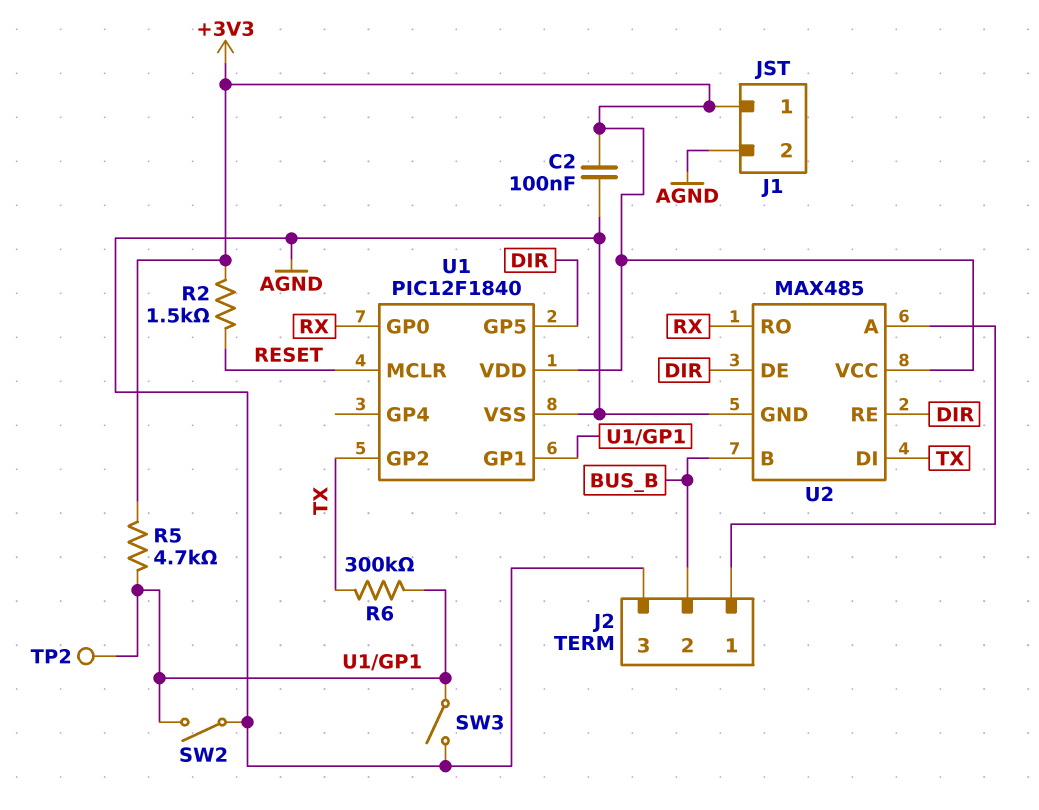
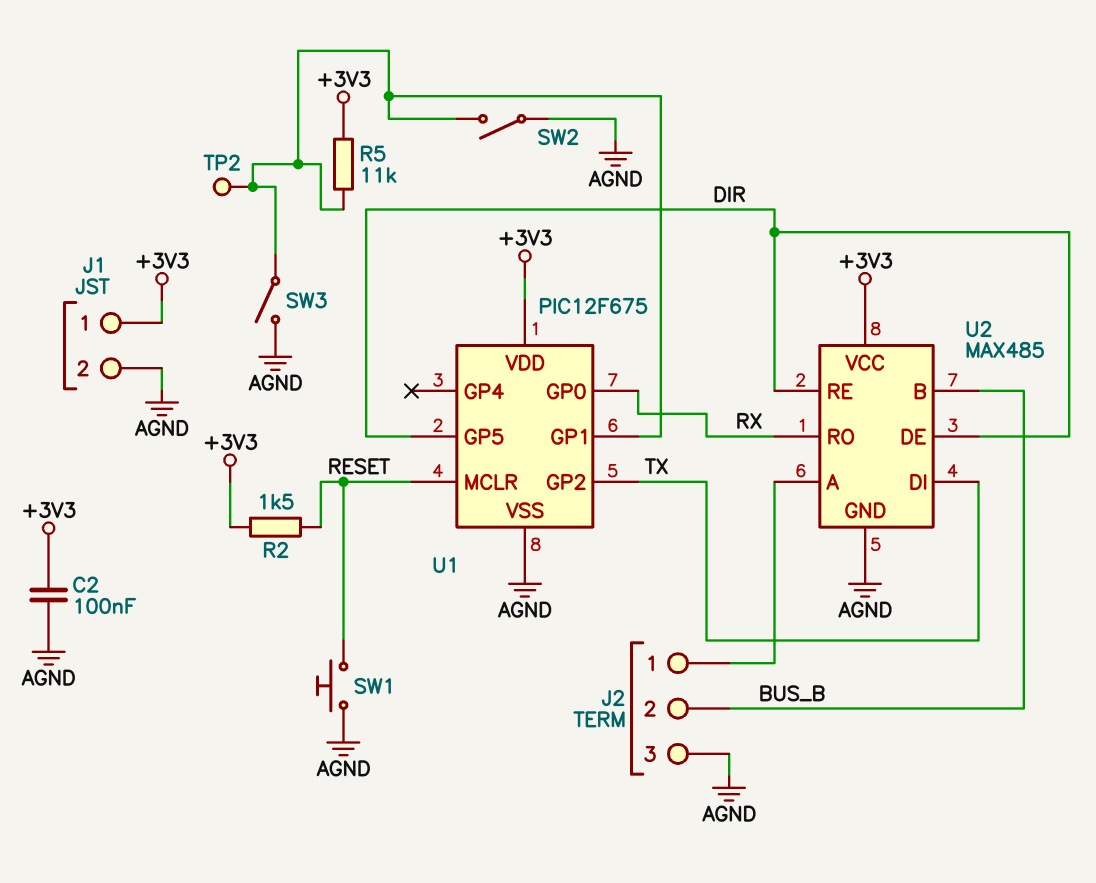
R5: 4.7k (+3V3, U1/GP1) -> 11k (+3V3, U1/GP1)
R6: 300k (TX, U1/GP1) -> none
SW1: none -> button (AGND, RESET)
U1: PIC12F1840 -> PIC12F675

